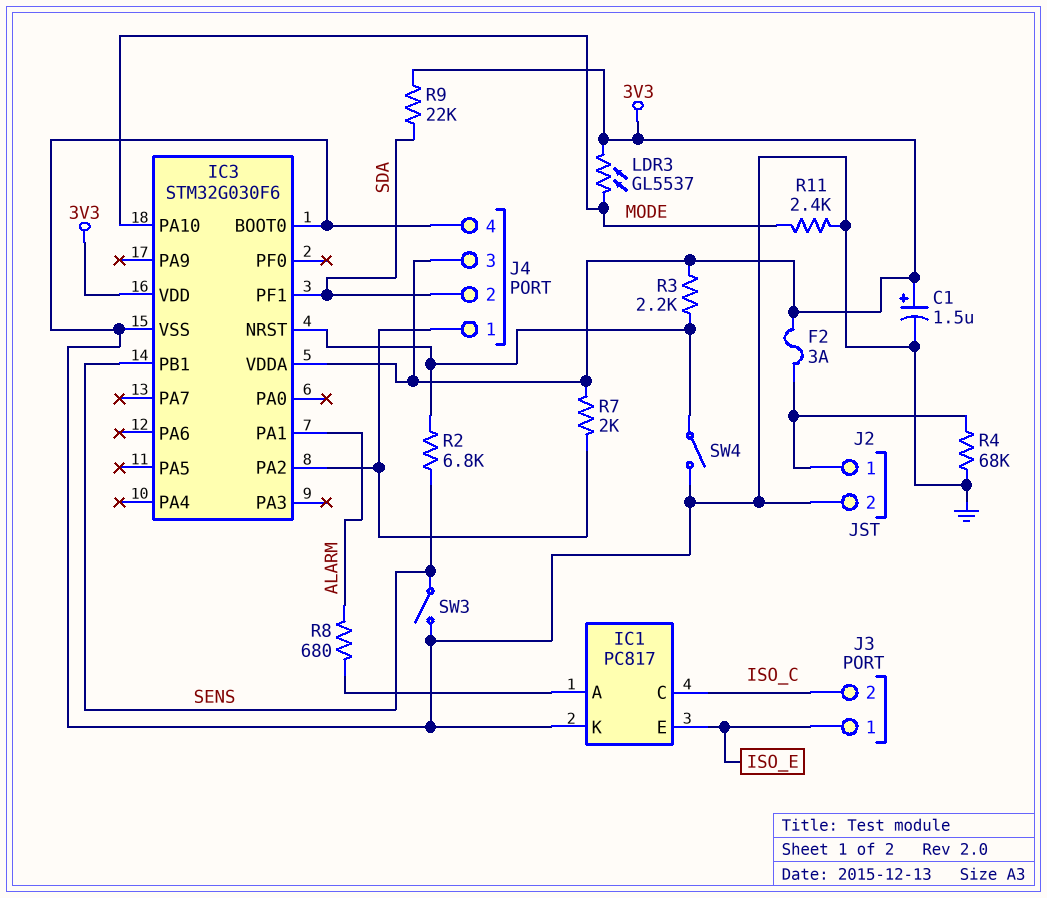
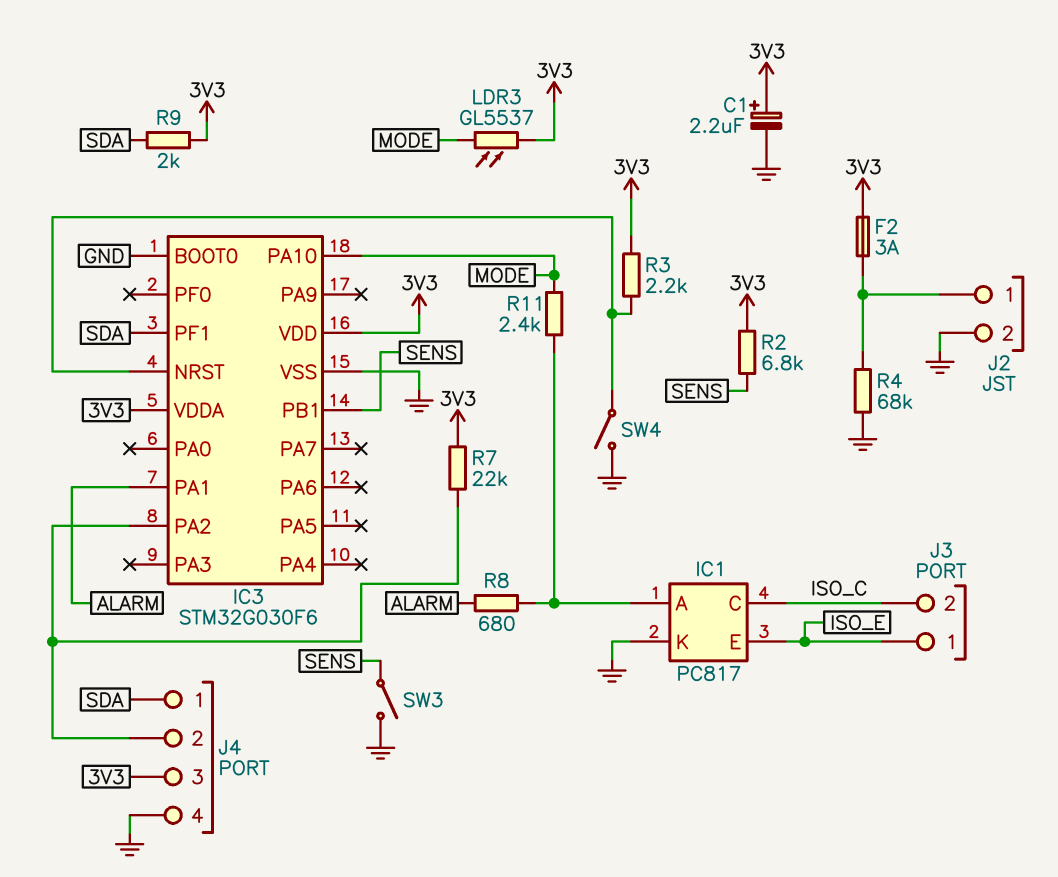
C1: 1.5uF (plus 3V3, minus GND) -> 2.2uF (plus 3V3, minus GND)
J4 pin 1: IC3/PA2 -> SDA
J4 pin 2: SDA -> IC3/PA2
R2: 6.8k (IC3/NRST, SENS) -> 6.8k (3V3, SENS)
R7: 2k (3V3, IC3/PA2) -> 22k (3V3, IC3/PA2)
R9: 22k (3V3, SDA) -> 2k (3V3, SDA)
R11: 2.4k (GND, MODE) -> 2.4k (IC1/A, MODE)

